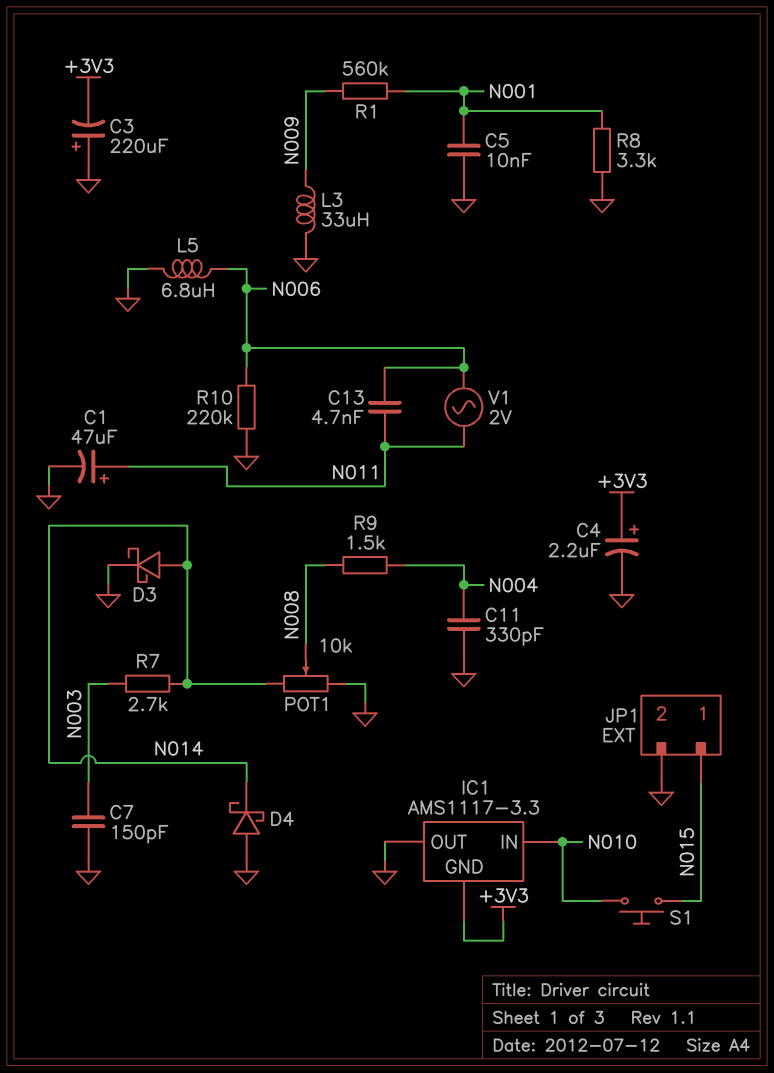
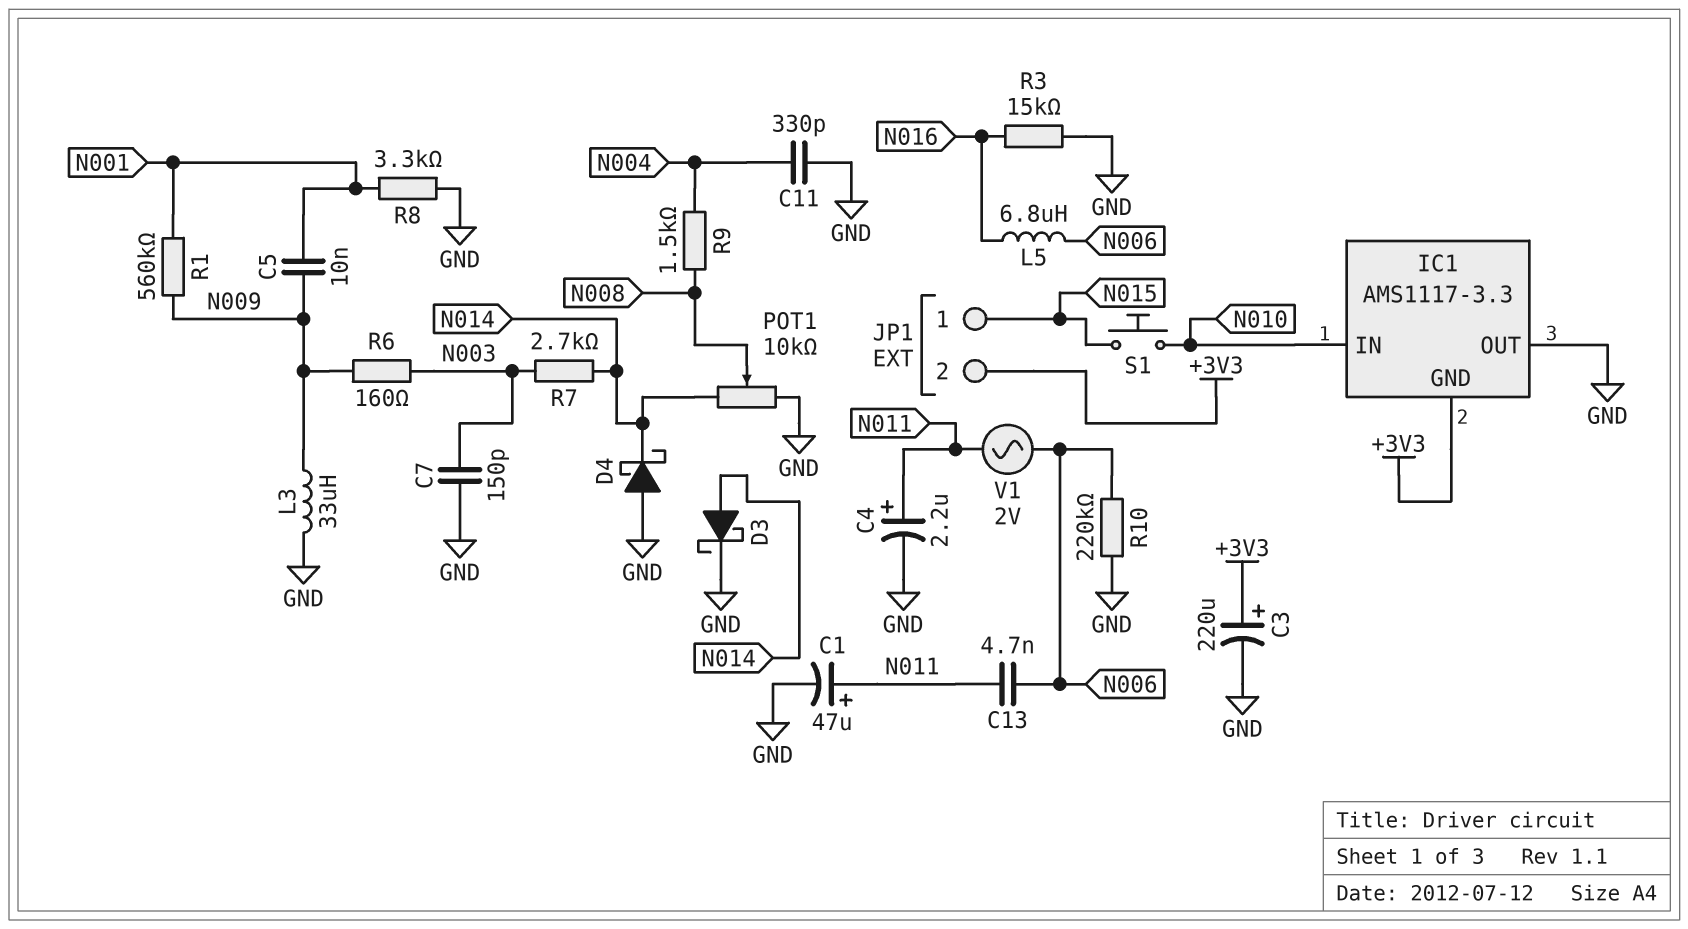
C3: 220uF (plus GND, minus +3V3) -> 220uF (plus +3V3, minus GND)
C4: 2.2uF (plus +3V3, minus GND) -> 2.2uF (plus N011, minus GND)
C5: 10nF (GND, N001) -> 10nF (N001, N009)
JP1 pin 2: GND -> +3V3
L5: 6.8uH (GND, N006) -> 6.8uH (N006, N016)
R3: none -> 15k (GND, N016)
R6: none -> 160 (N003, N009)

